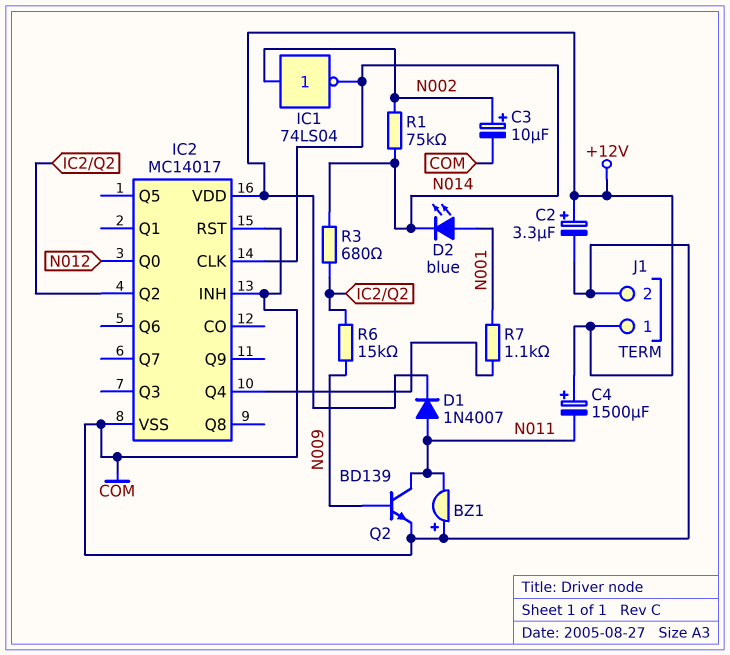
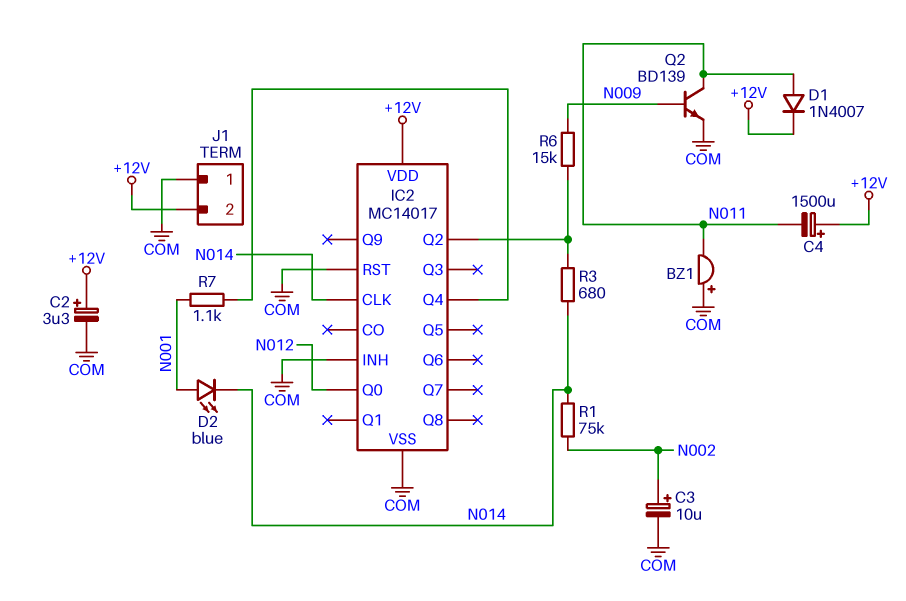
IC1: NOT 74LS04 (in N002, out N014) -> none
J1 pin 1: +12V -> COM
J1 pin 2: COM -> +12V

